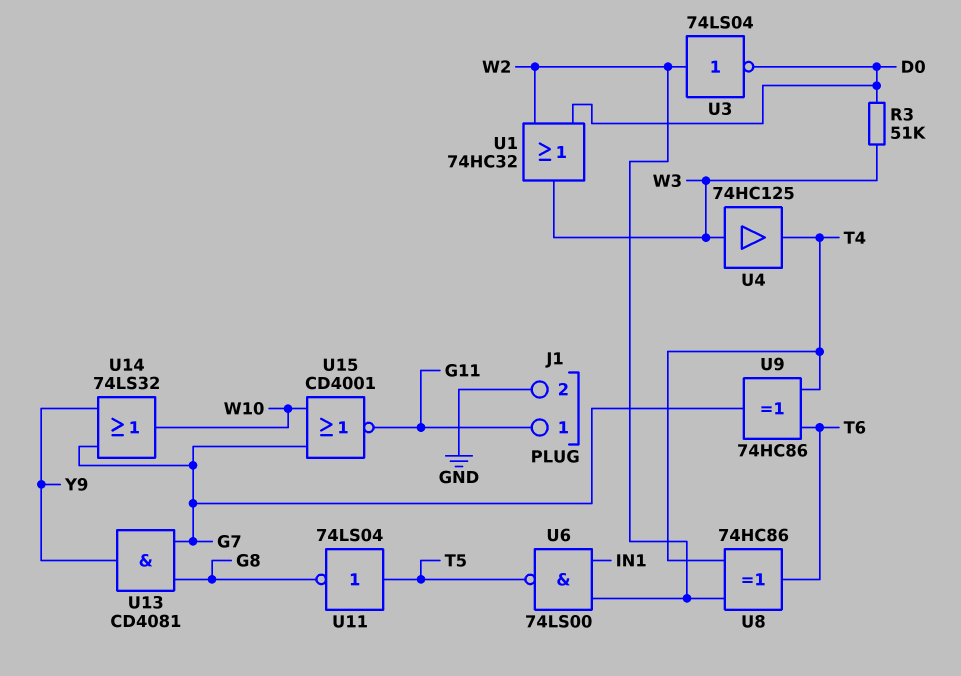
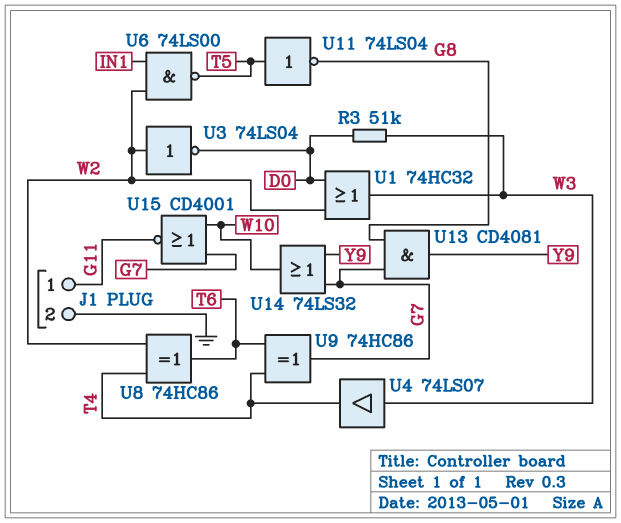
U4: buffer 74HC125 (in W3, out T4) -> buffer 74LS07 (in W3, out T4)

